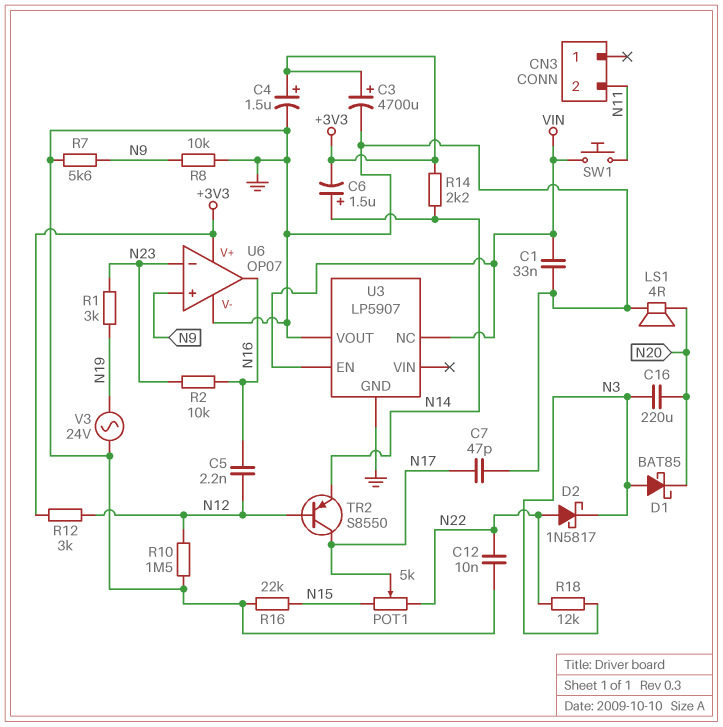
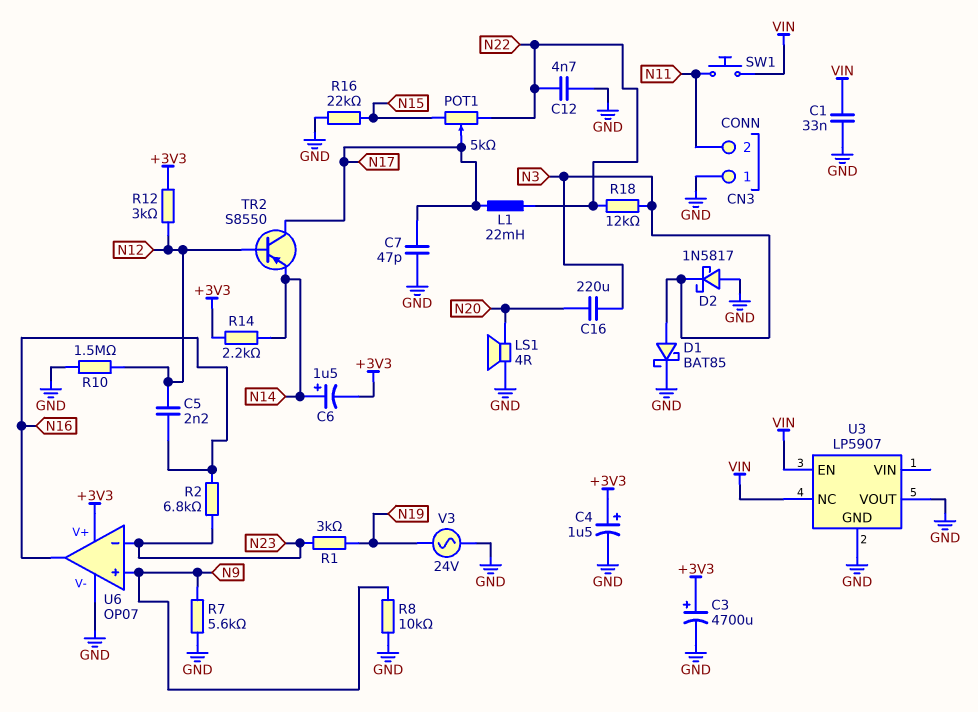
C12: 10nF (GND, N22) -> 4.7nF (GND, N22)
CN3 pin 1: none -> GND
D1: schottky BAT85 (A N3, K N20) -> schottky BAT85 (A N3, K GND)
D2: schottky 1N5817 (A N22, K N3) -> schottky 1N5817 (A GND, K N3)
L1: none -> 22mH (N17, N22)
R2: 10k (N16, N23) -> 6.8k (N16, N23)

